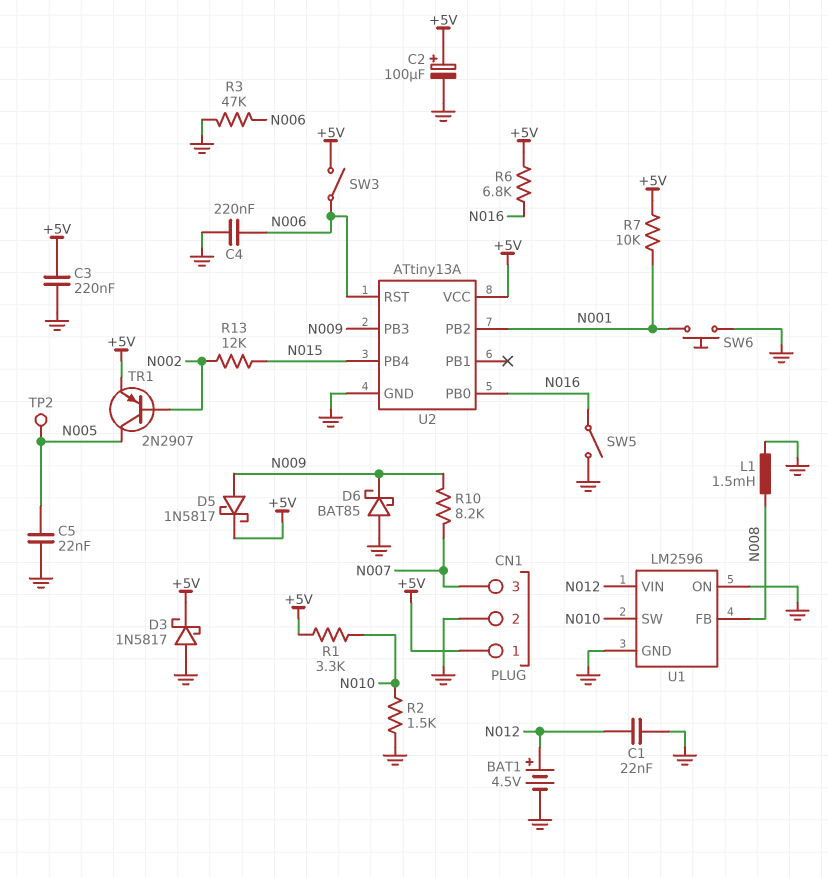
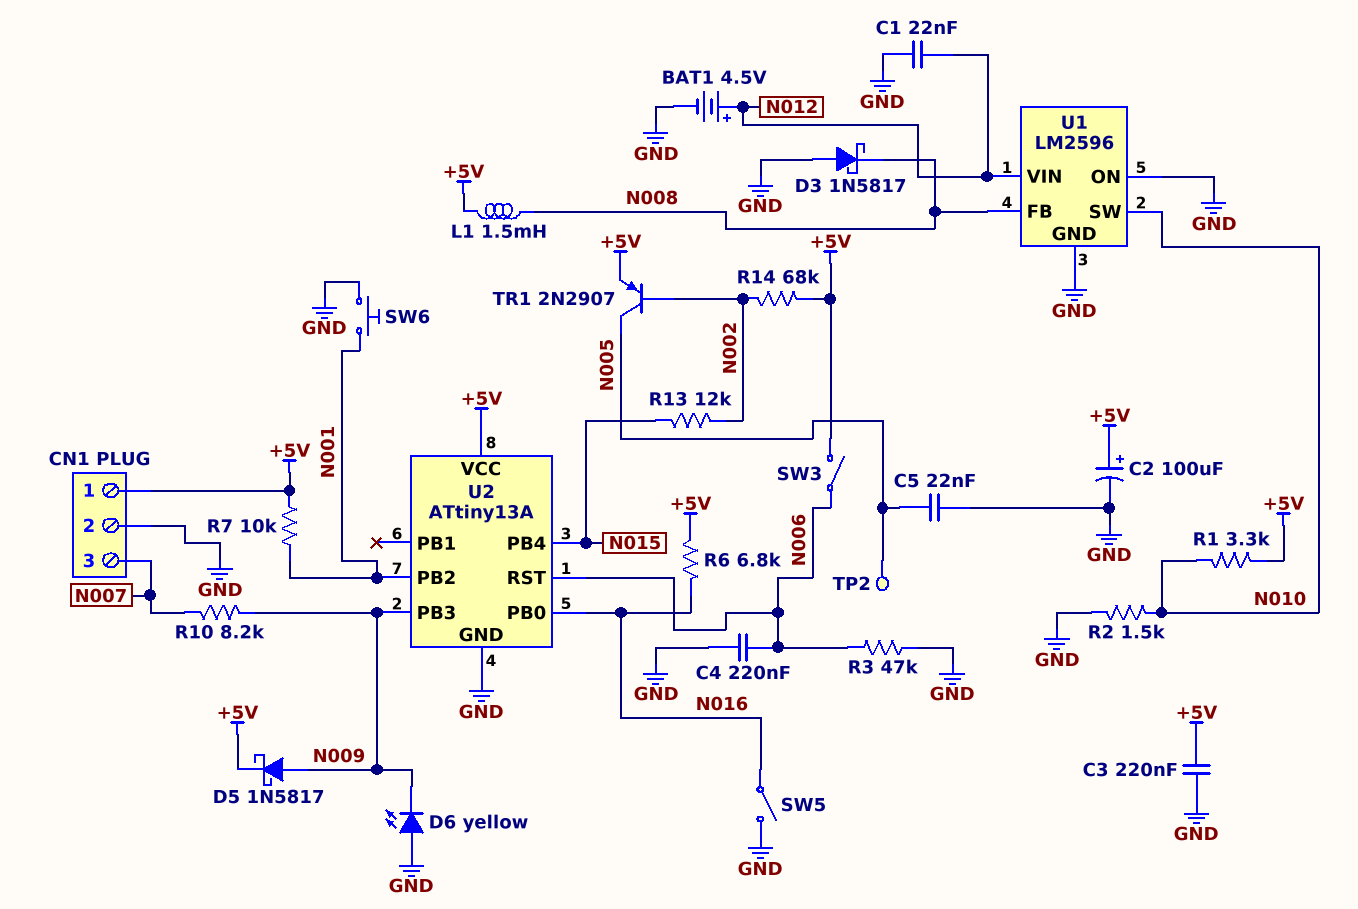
D3: schottky 1N5817 (A GND, K +5V) -> schottky 1N5817 (A GND, K N008)
D6: schottky BAT85 (A GND, K N009) -> LED yellow (A GND, K N009)
L1: 1.5mH (GND, N008) -> 1.5mH (+5V, N008)
R14: none -> 68k (+5V, N002)

